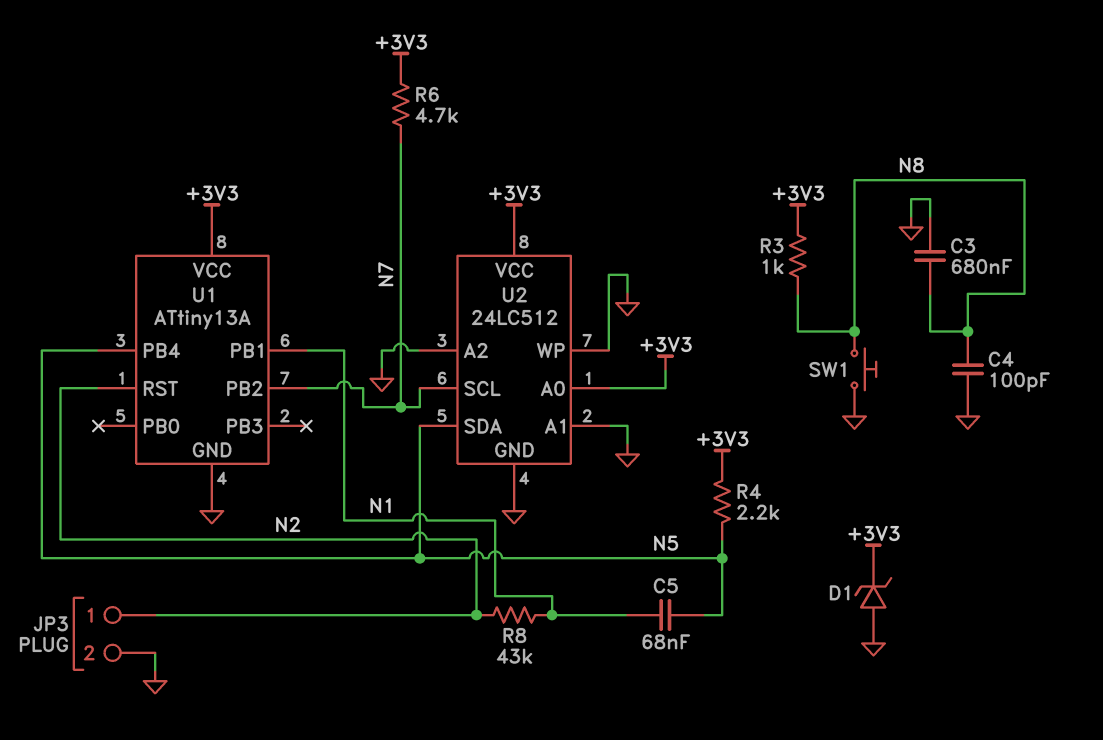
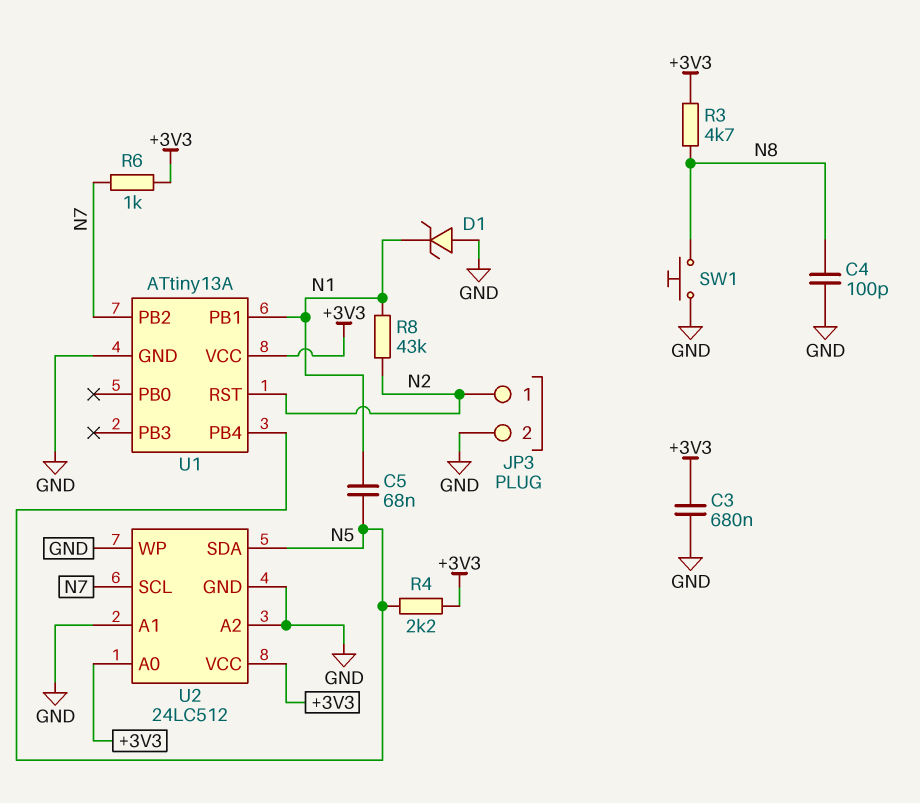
C3: 680nF (GND, N8) -> 680nF (+3V3, GND)
D1: zener (A GND, K +3V3) -> zener (A GND, K N1)
R3: 1k (+3V3, N8) -> 4.7k (+3V3, N8)
R6: 4.7k (+3V3, N7) -> 1k (+3V3, N7)

